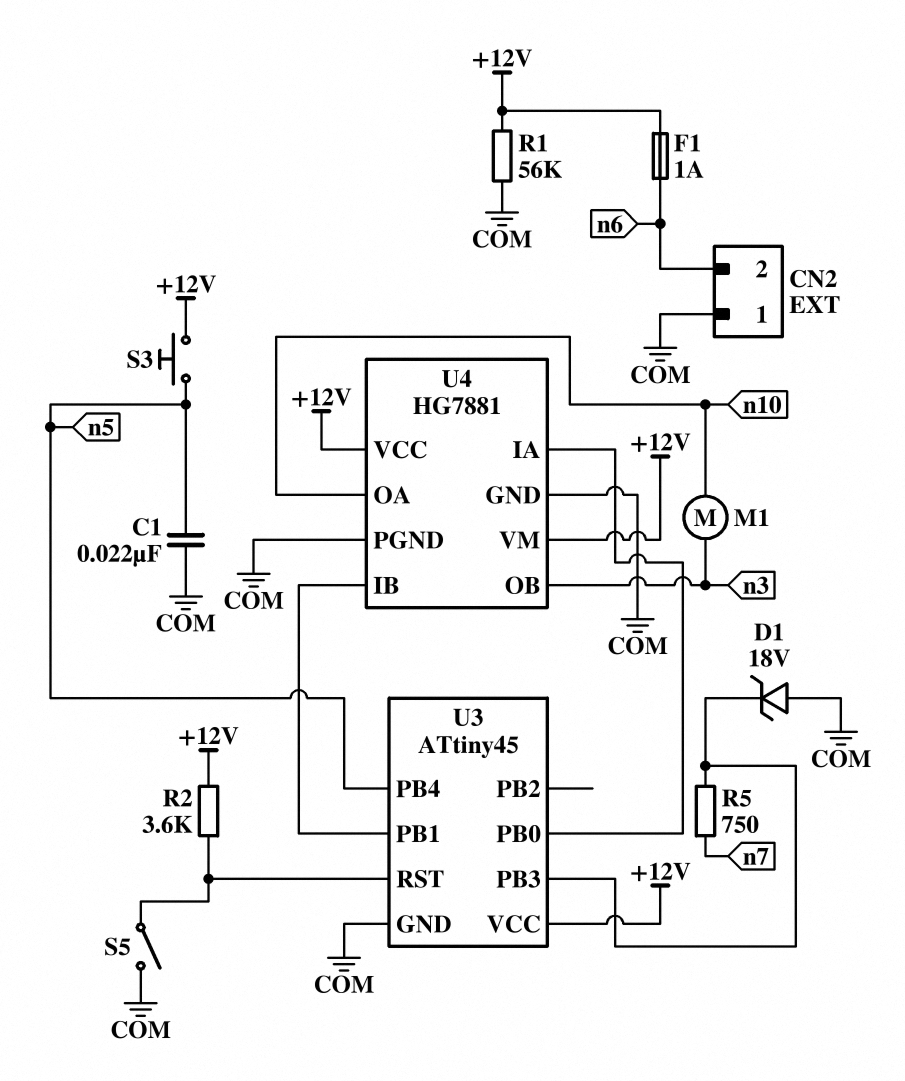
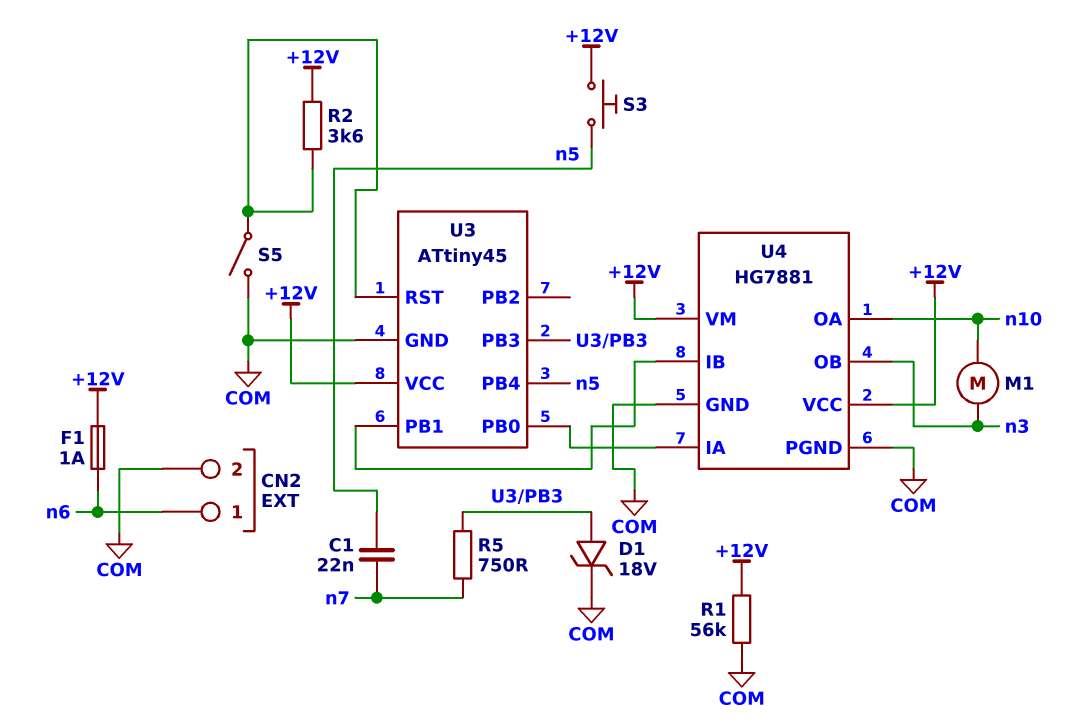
C1: 22nF (COM, n5) -> 22nF (n5, n7)
CN2 pin 1: COM -> n6
CN2 pin 2: n6 -> COM
D1: zener 18V (A COM, K U3/PB3) -> zener 18V (A U3/PB3, K COM)

